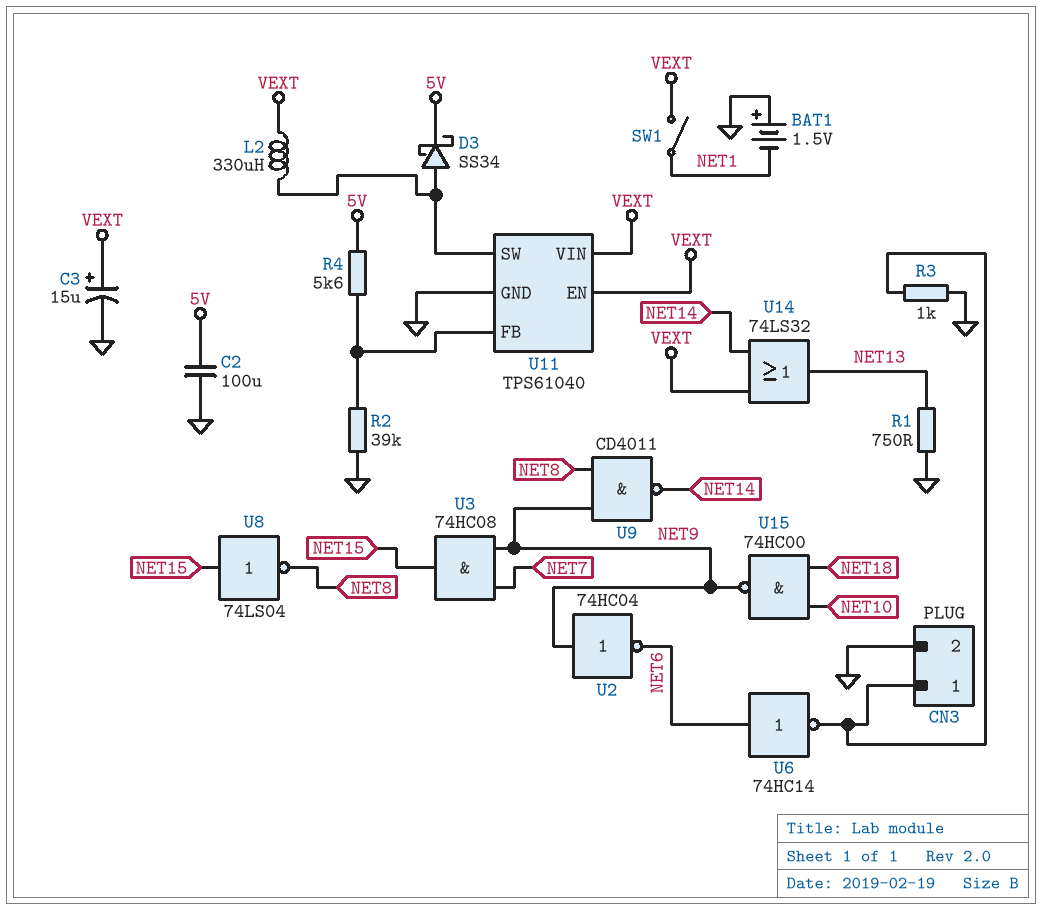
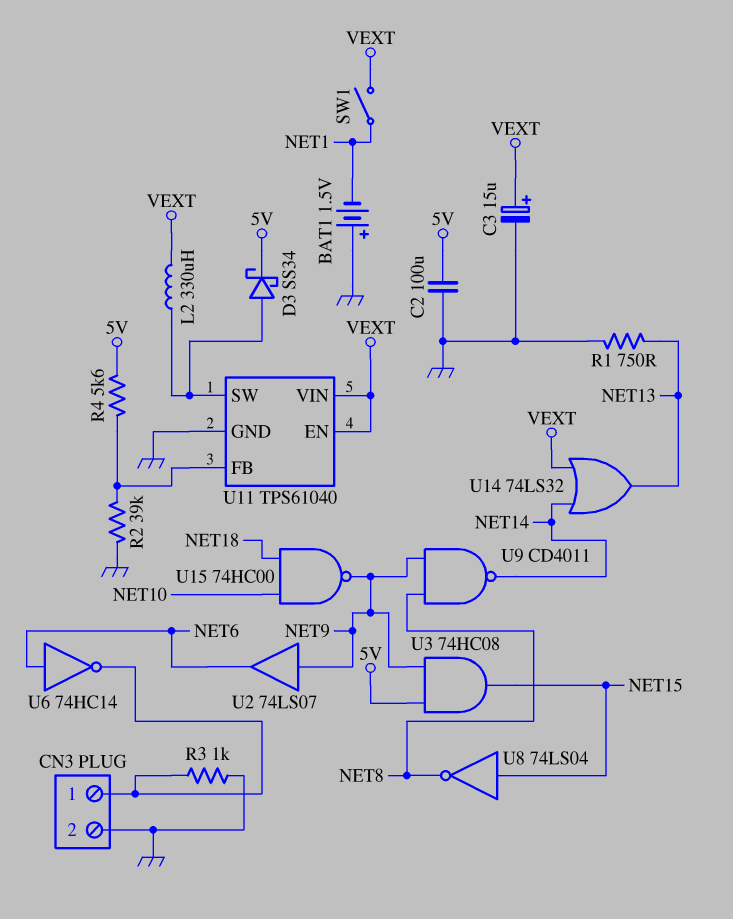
U2: NOT 74HC04 (in NET9, out NET6) -> buffer 74LS07 (in NET9, out NET6)
U3: AND 74HC08 (in NET7, in NET9, out NET15) -> AND 74HC08 (in 5V, in NET9, out NET15)

